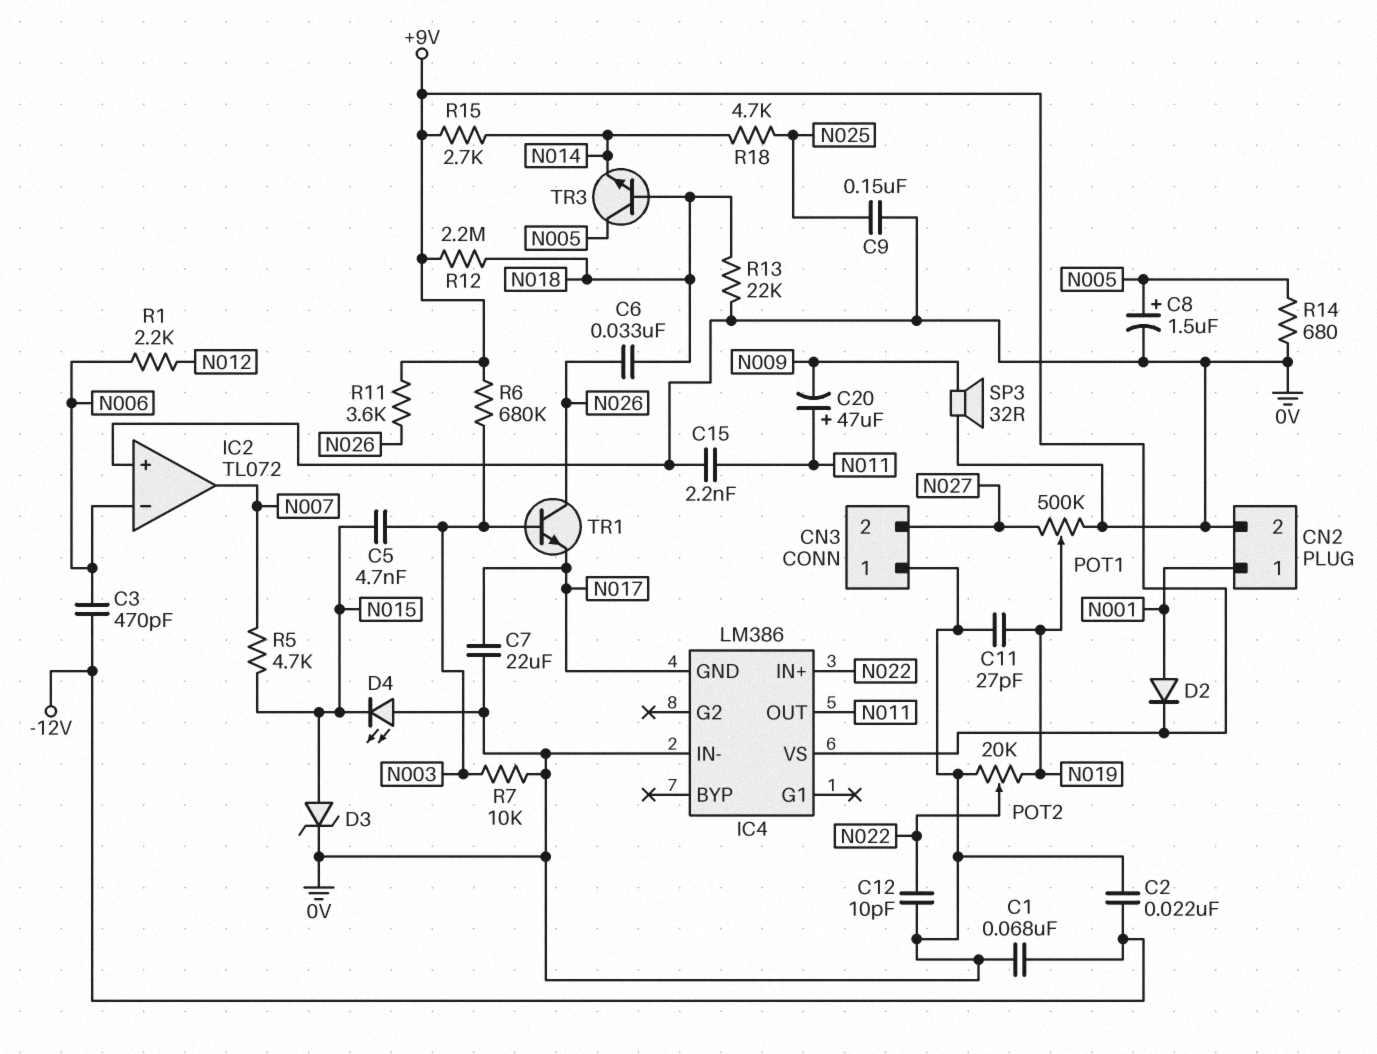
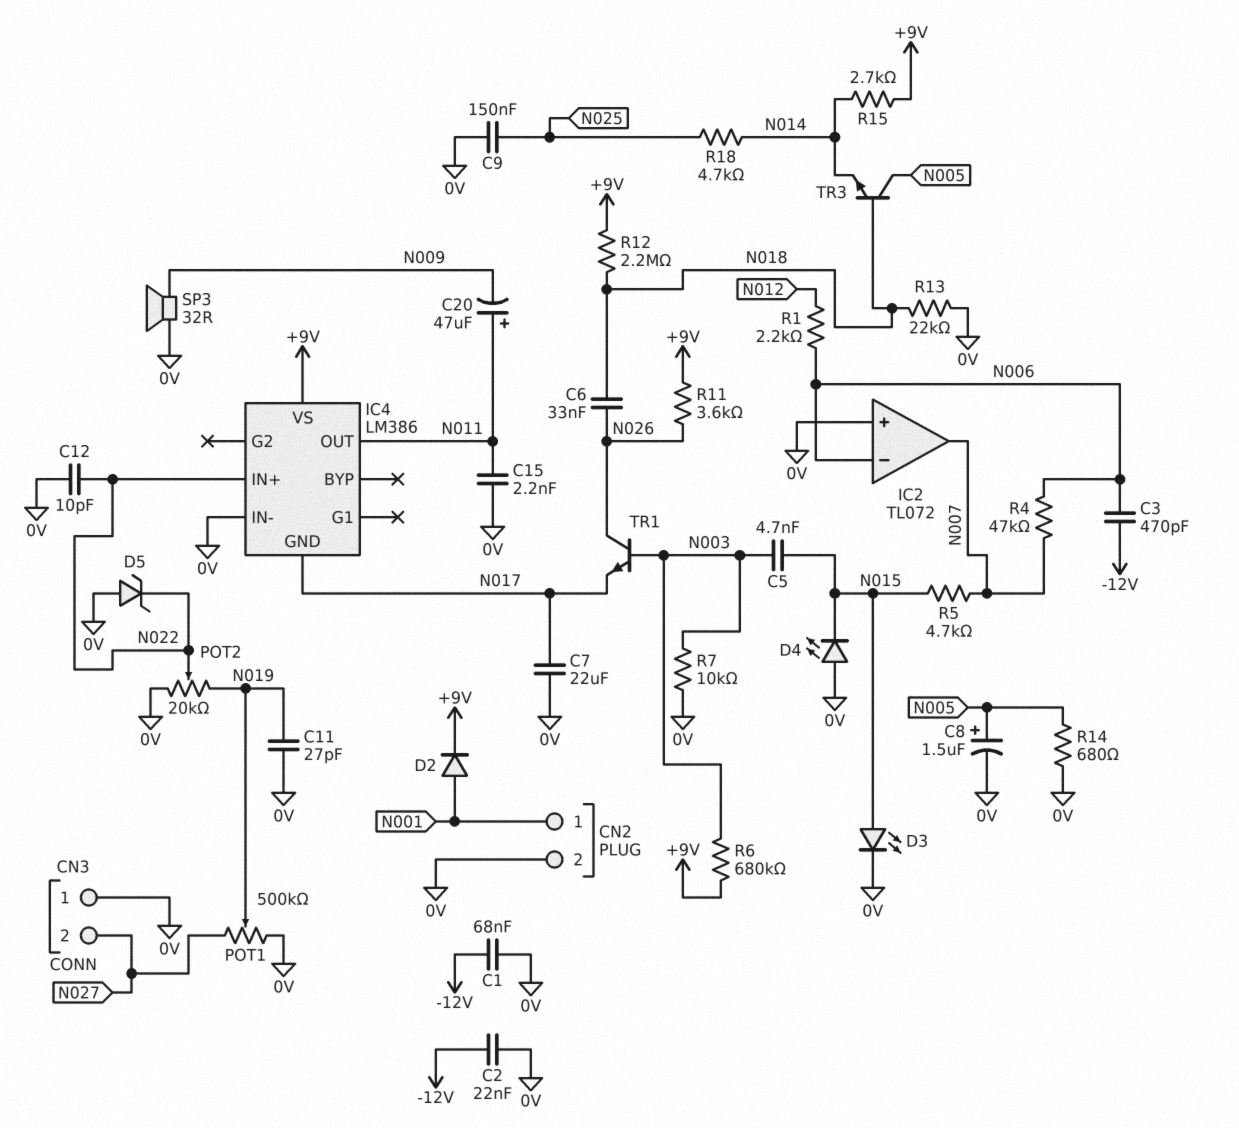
D3: zener (A N015, K 0V) -> LED (A N015, K 0V)
D5: none -> zener (A 0V, K N022)
R4: none -> 47k (N006, N007)

